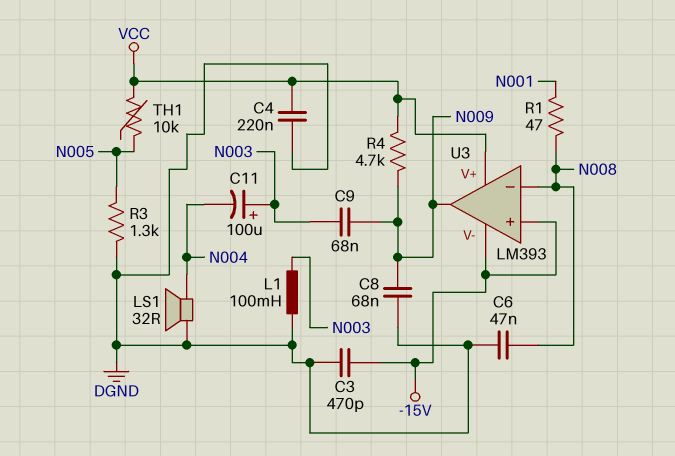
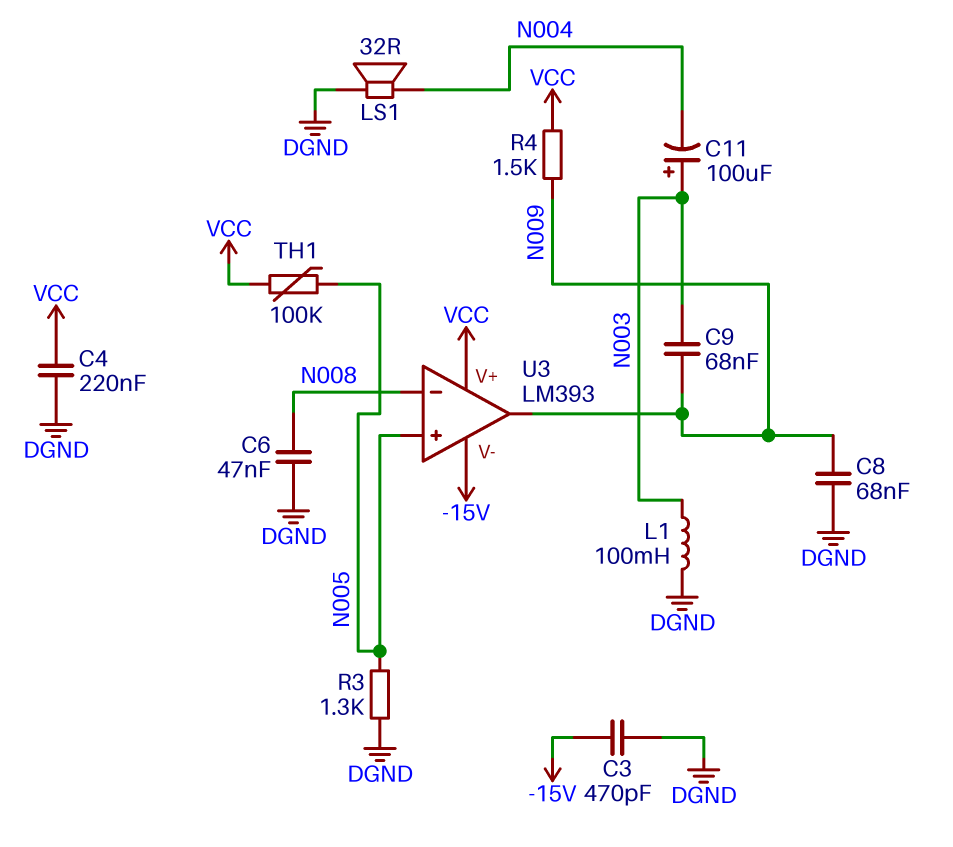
R1: 47 (N001, N008) -> none
R4: 4.7k (N009, VCC) -> 1.5k (N009, VCC)
TH1: 10k (N005, VCC) -> 100k (N005, VCC)
U3 pin in+: -15V -> N005

